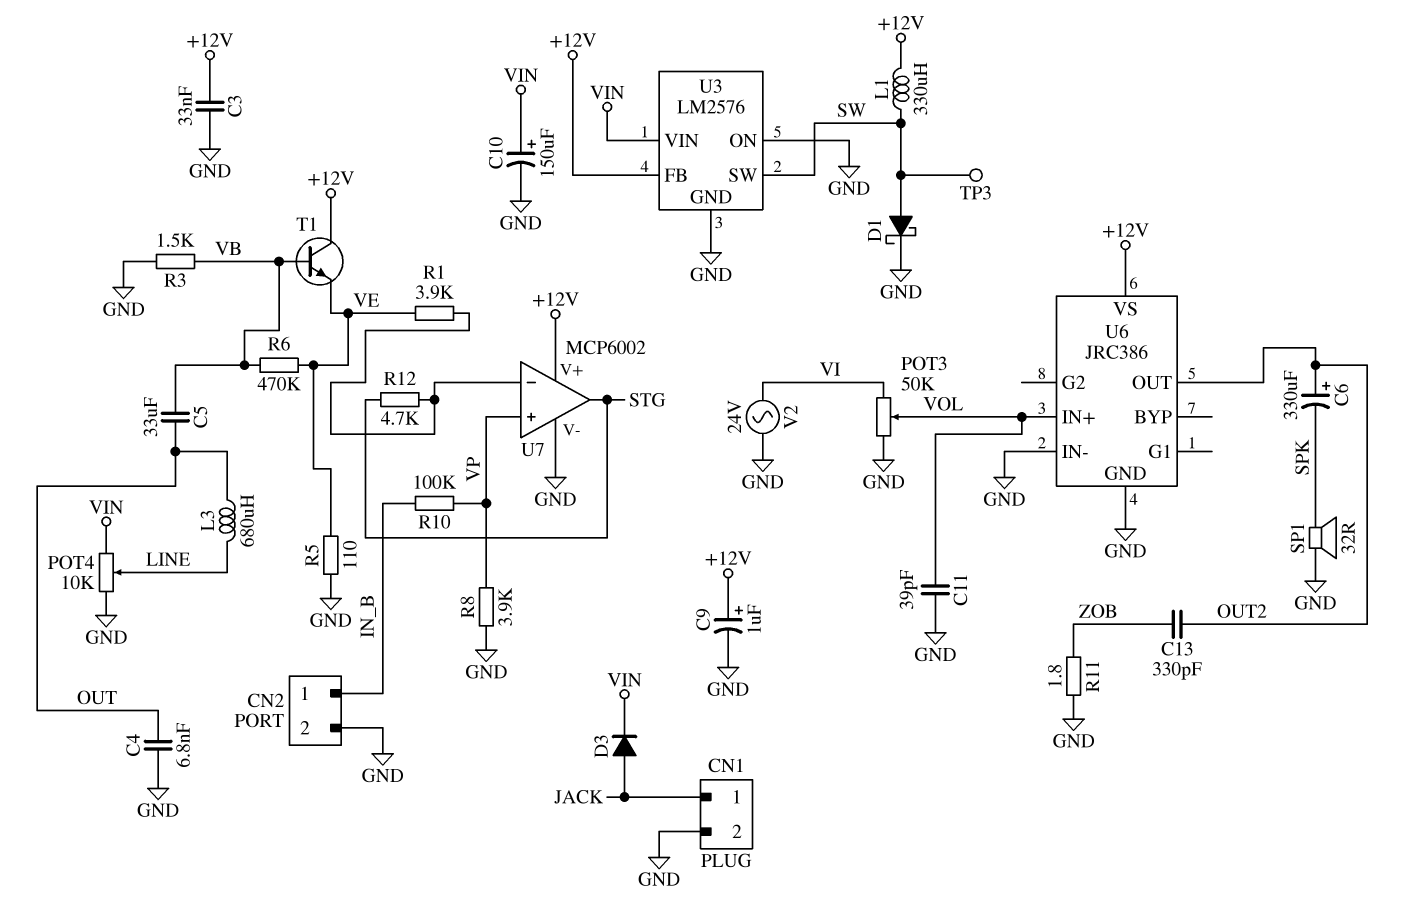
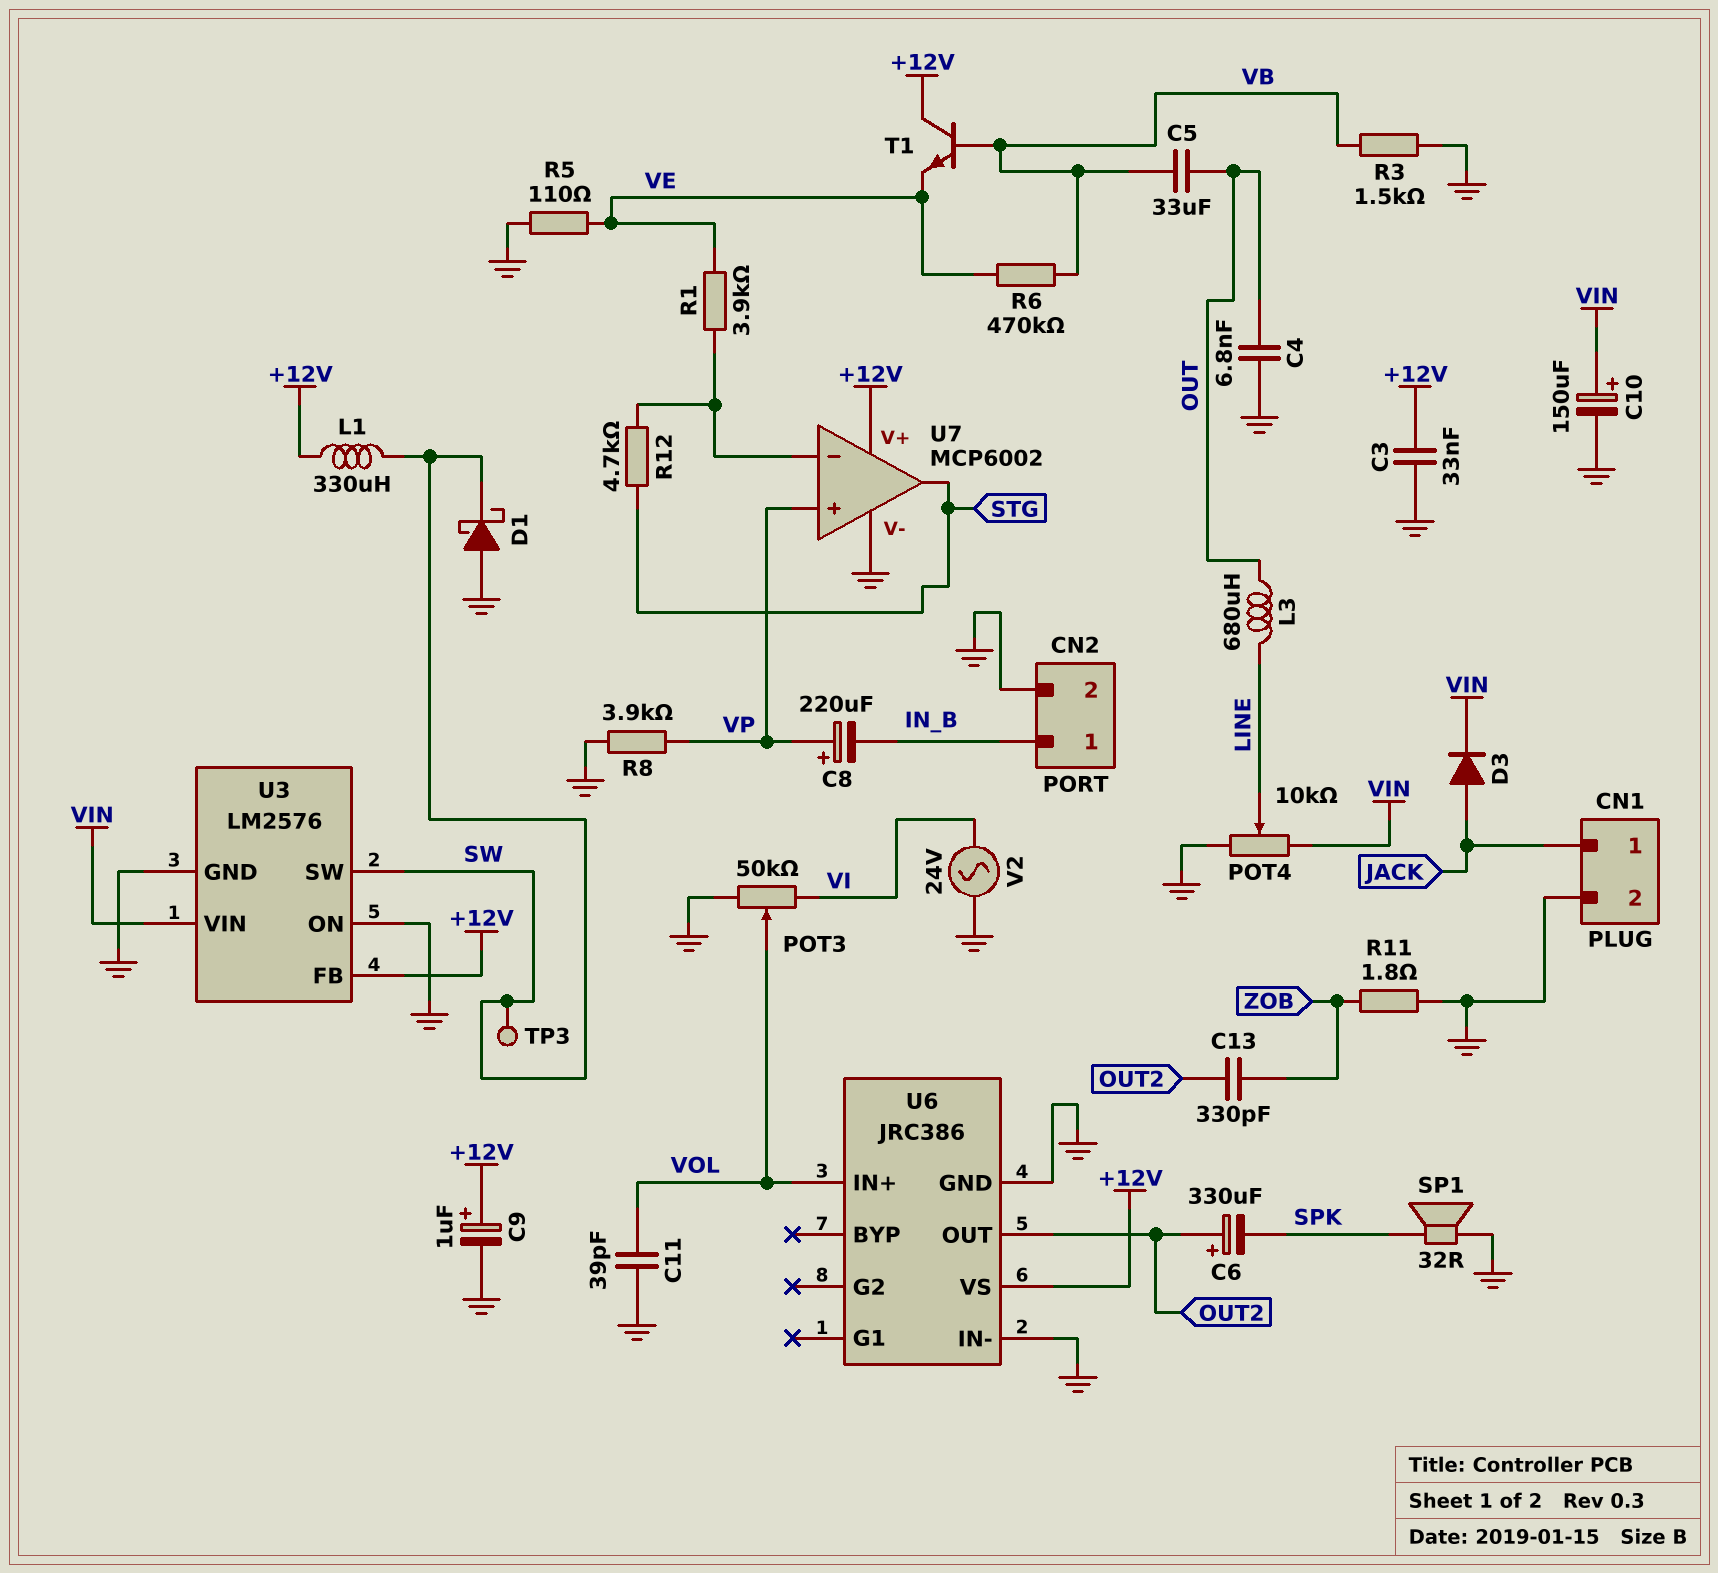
C8: none -> 220uF (plus VP, minus IN_B)
D1: schottky (A SW, K GND) -> schottky (A GND, K SW)
R10: 100k (IN_B, VP) -> none

